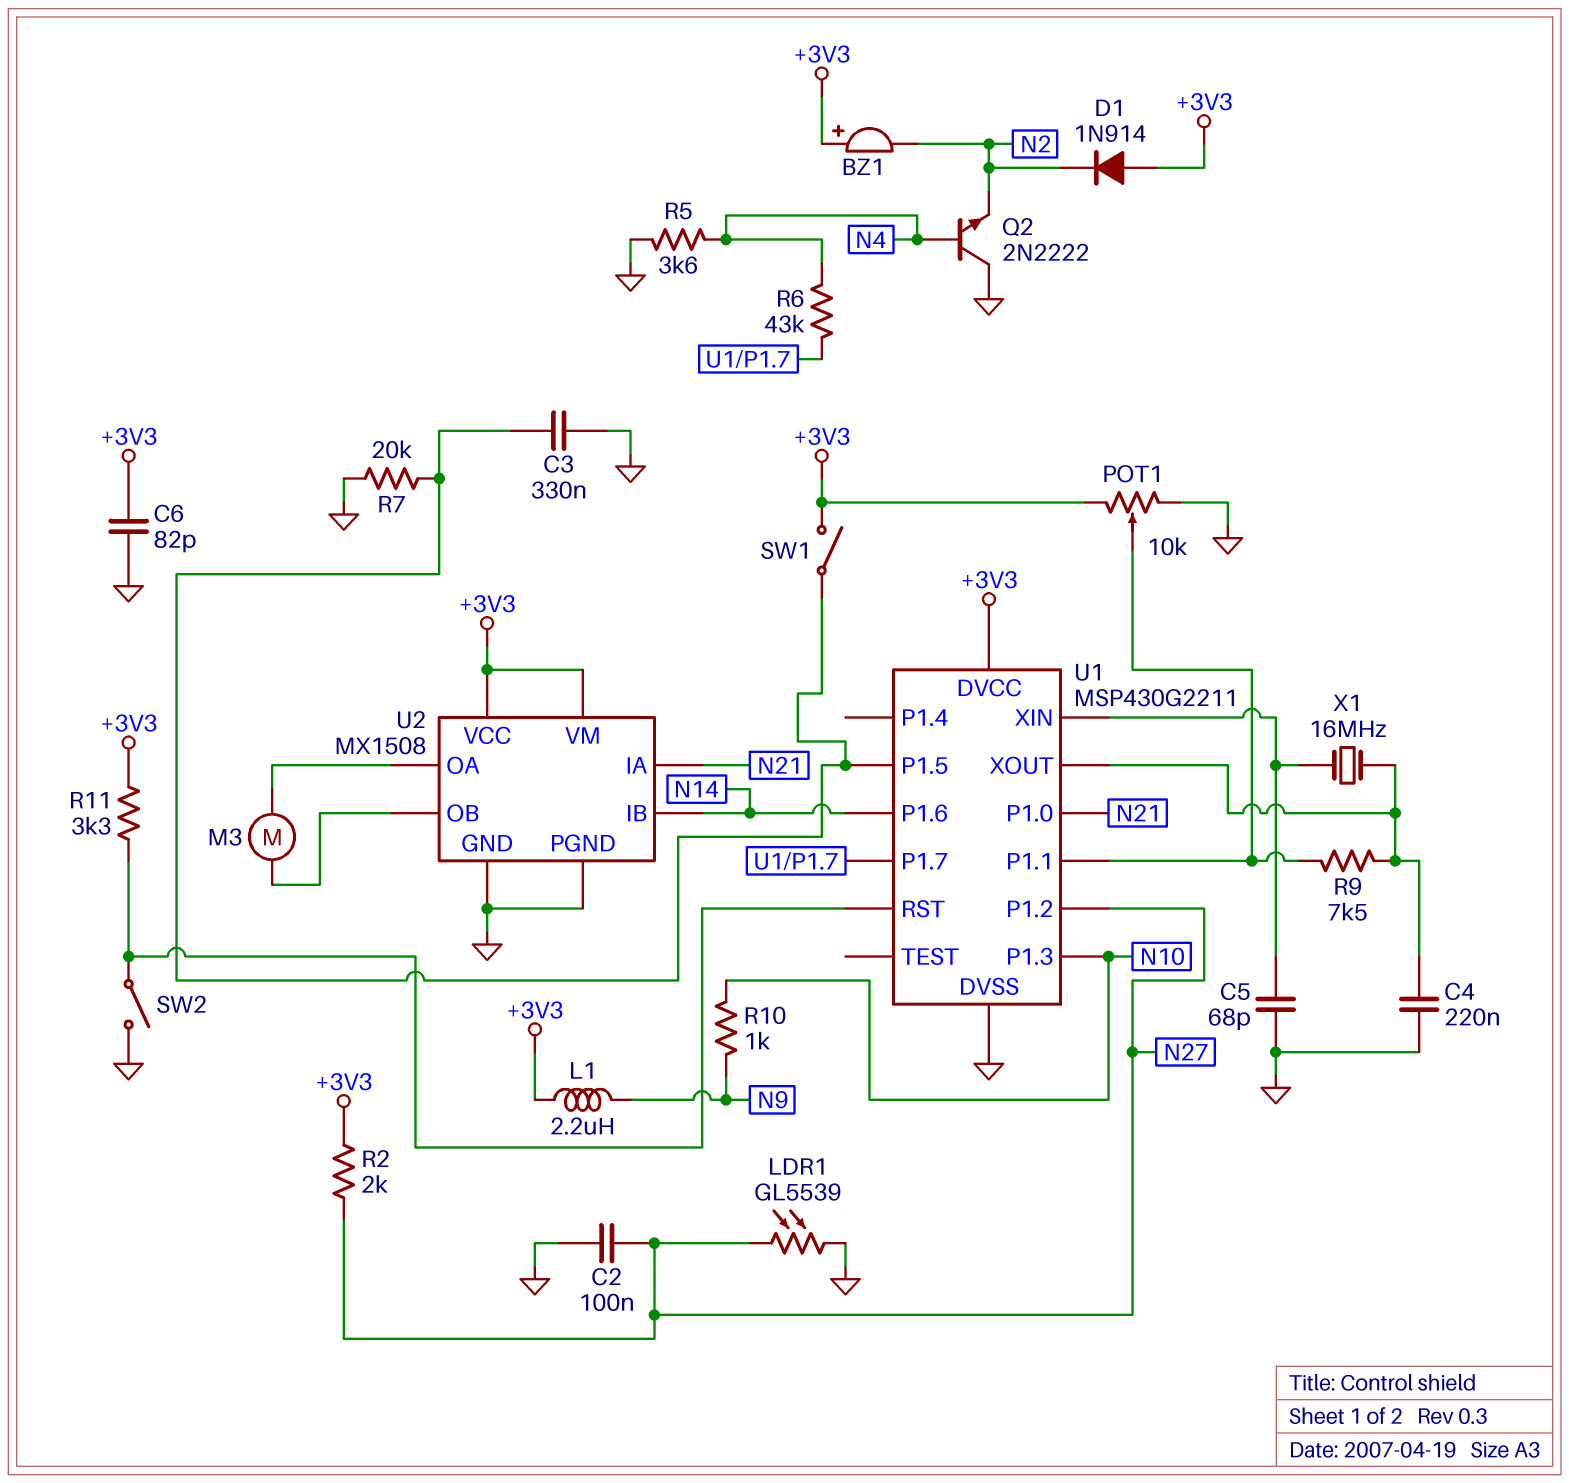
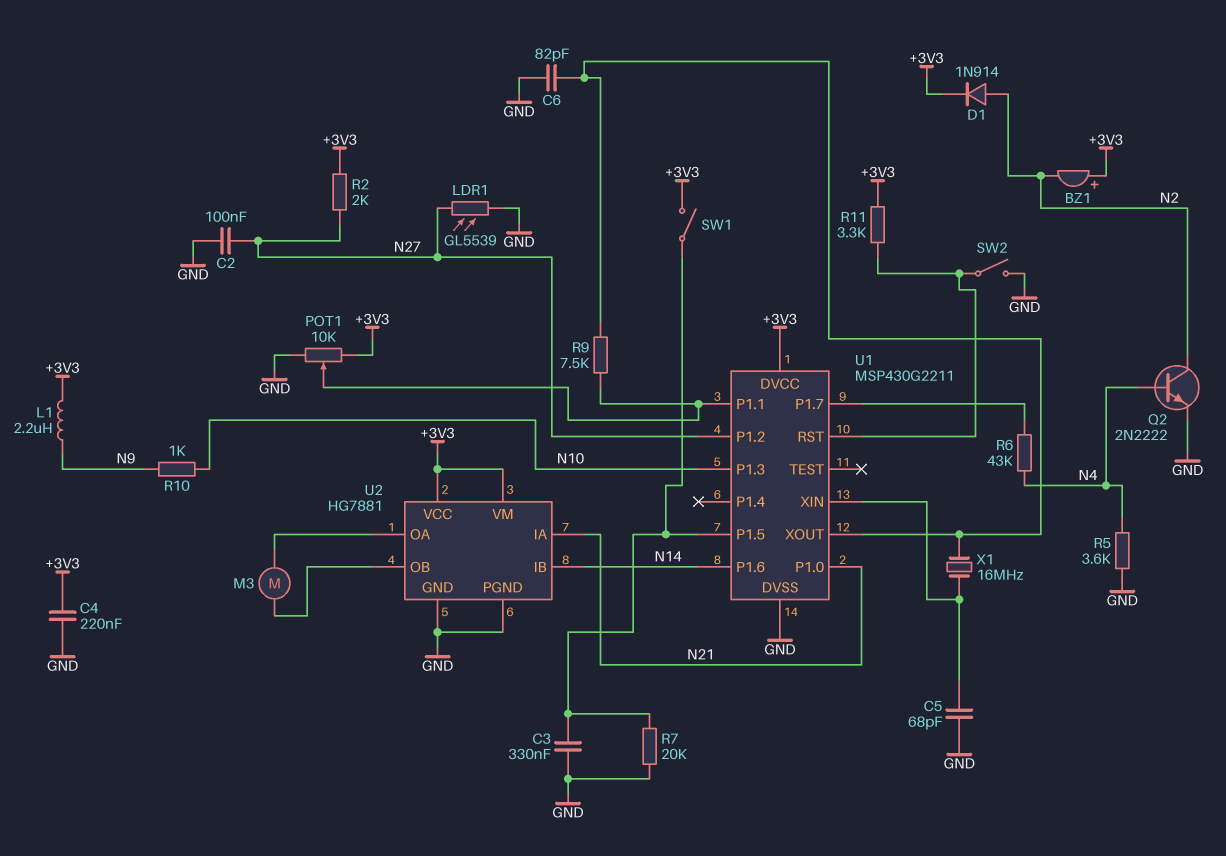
C4: 220nF (GND, U1/XOUT) -> 220nF (+3V3, GND)
C6: 82pF (+3V3, GND) -> 82pF (GND, U1/XOUT)
D1: diode 1N914 (A +3V3, K N2) -> diode 1N914 (A N2, K +3V3)
Q2: NPN 2N2222 (B N4, C GND, E N2) -> NPN 2N2222 (B N4, C N2, E GND)
U2: MX1508 -> HG7881

